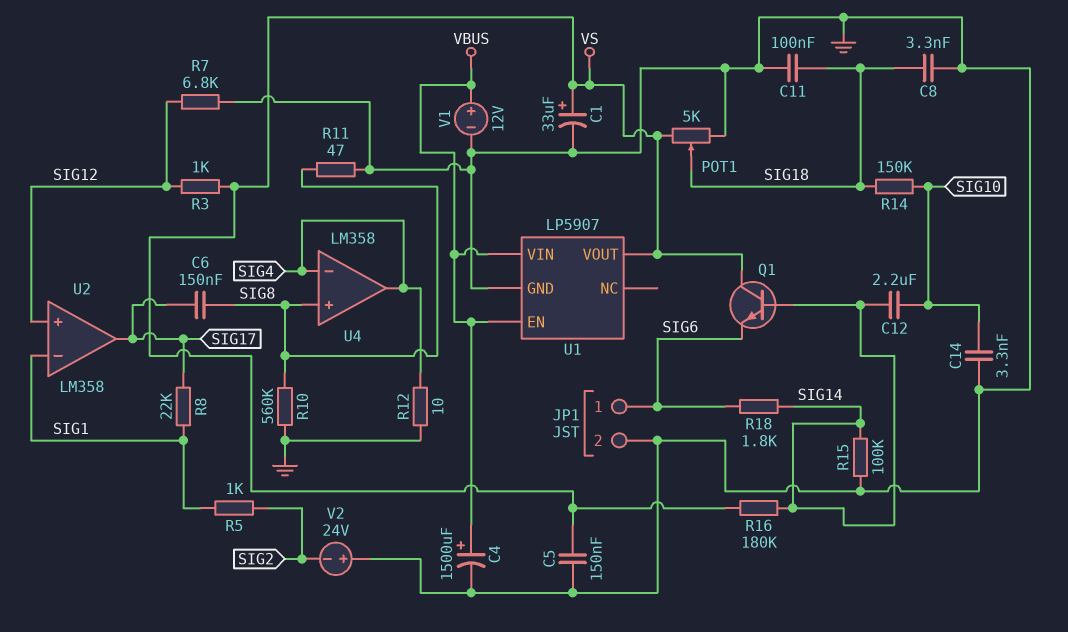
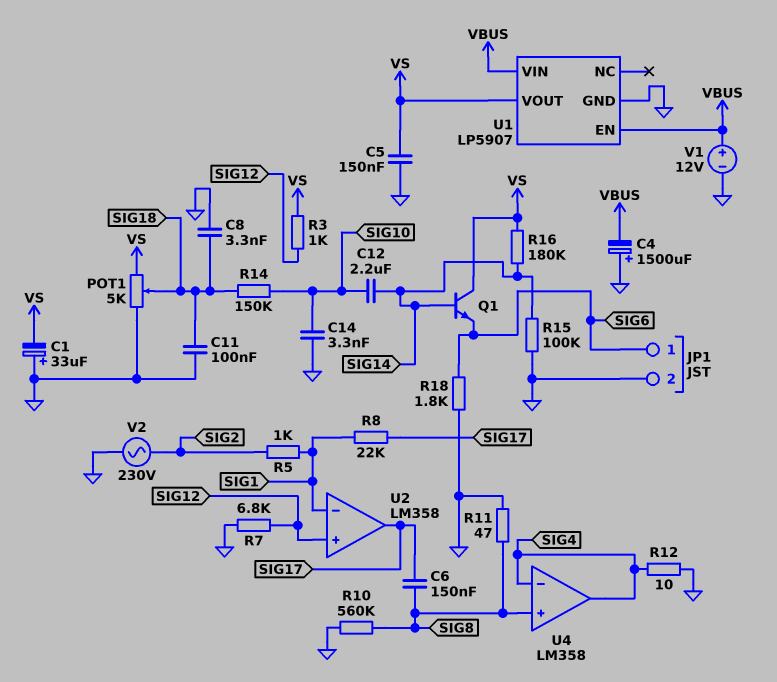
C1: 33uF (plus VS, minus GND) -> 33uF (plus GND, minus VS)
C4: 1500uF (plus VBUS, minus GND) -> 1500uF (plus GND, minus VBUS)
R18: 1.8k (SIG6, SIG14) -> 1.8k (GND, SIG6)
V2: 24V (plus GND, minus SIG2) -> AC 230V (GND, SIG2)

